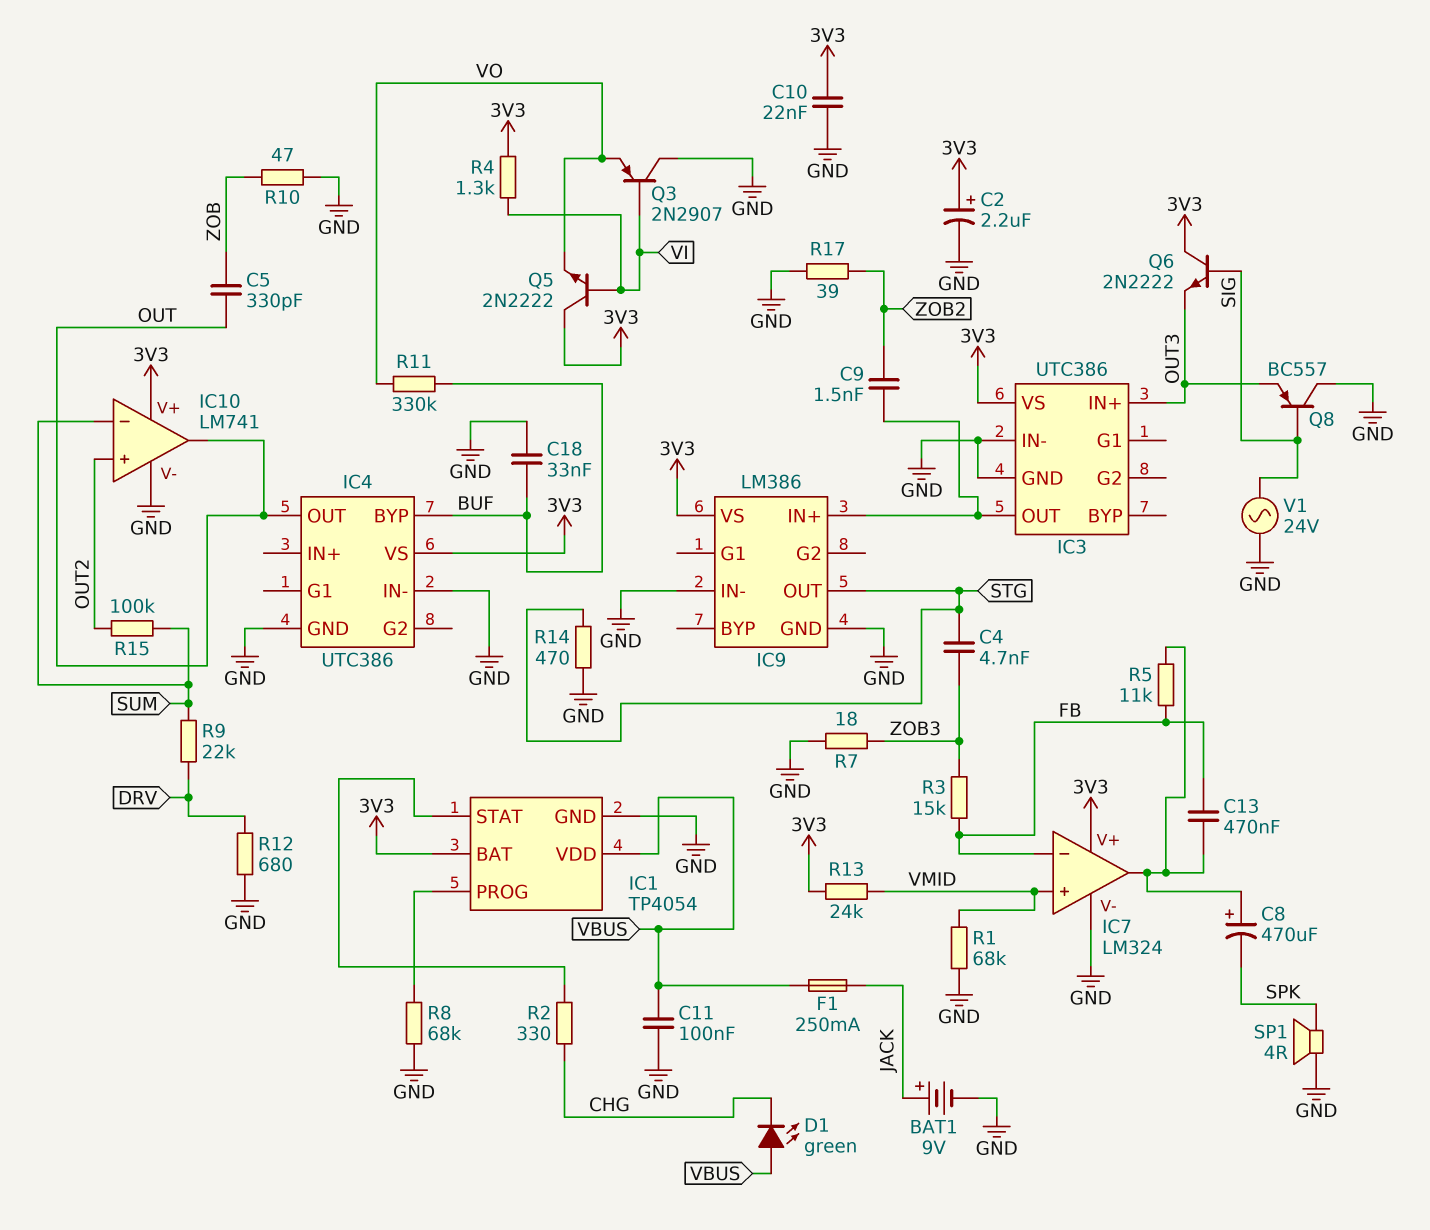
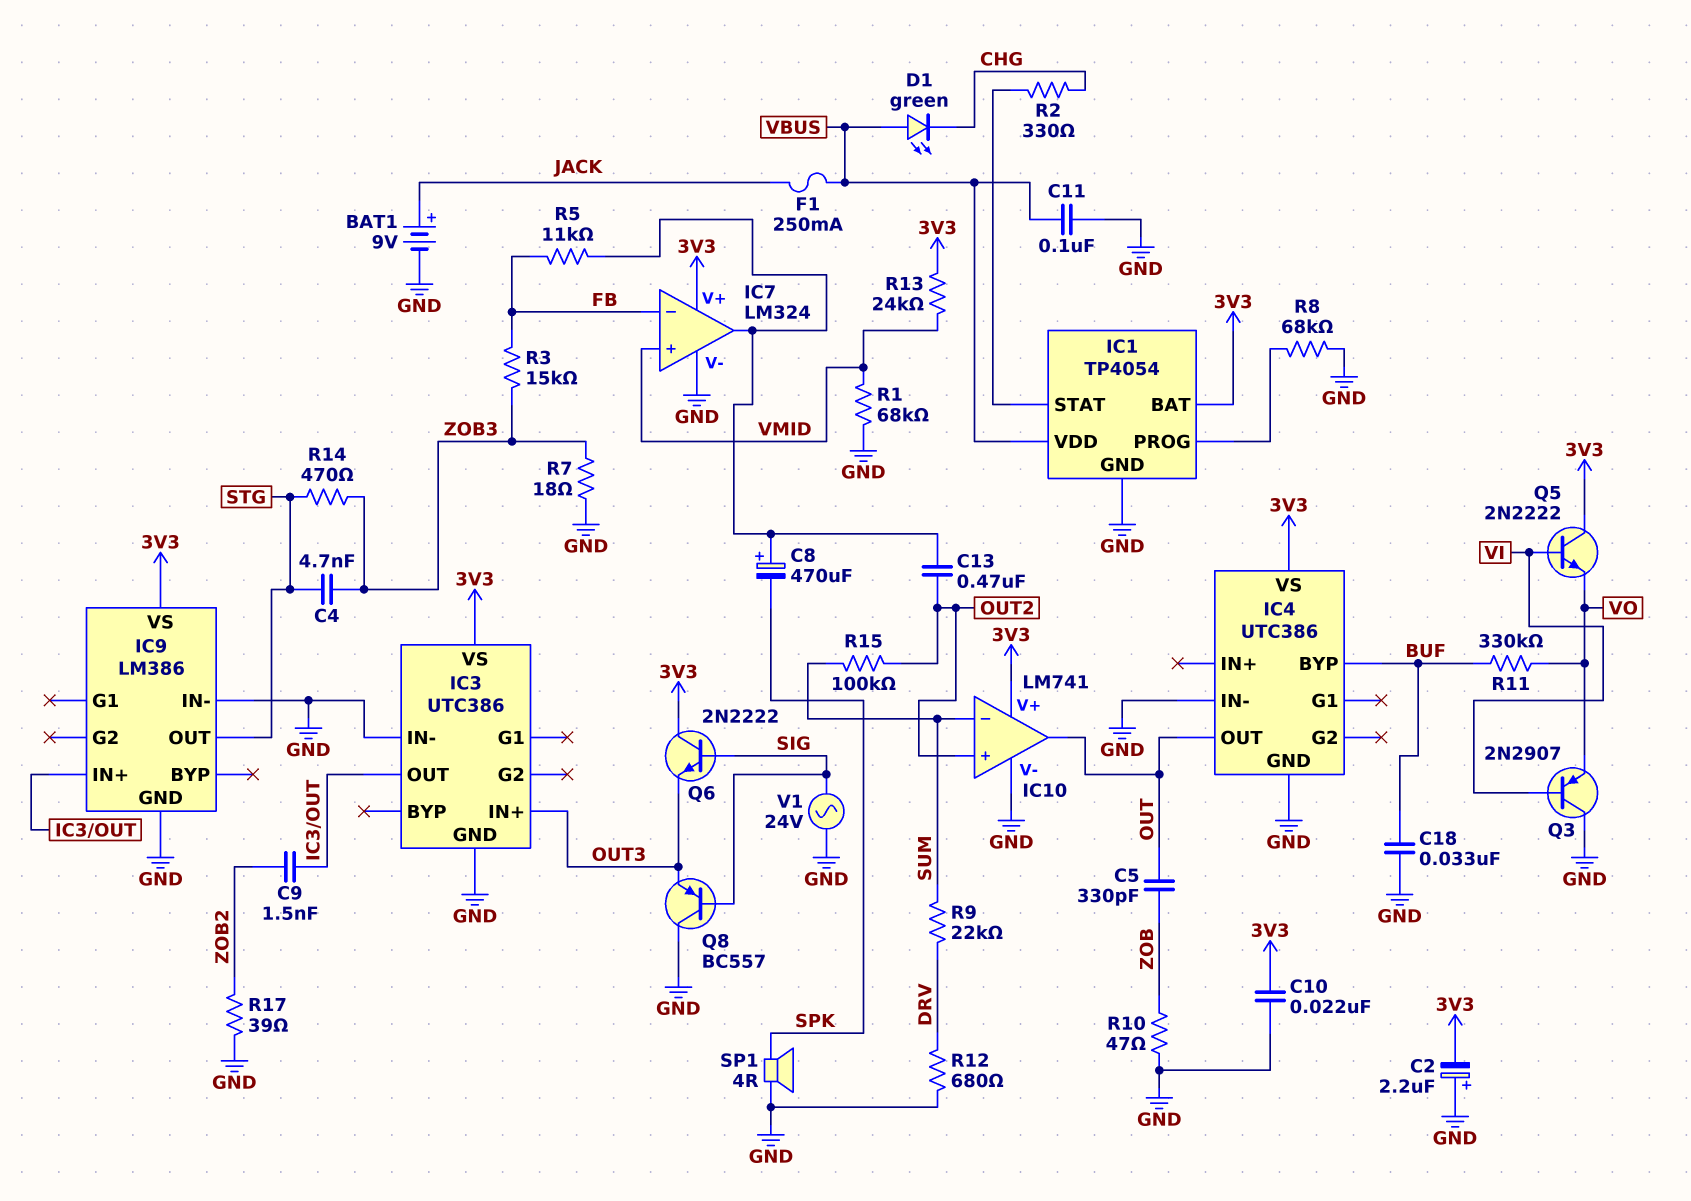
C2: 2.2uF (plus 3V3, minus GND) -> 2.2uF (plus GND, minus 3V3)
C13: 470nF (FB, IC7/out) -> 470nF (IC7/out, OUT2)
R4: 1.3k (3V3, VI) -> none
R14: 470 (GND, STG) -> 470 (STG, ZOB3)

